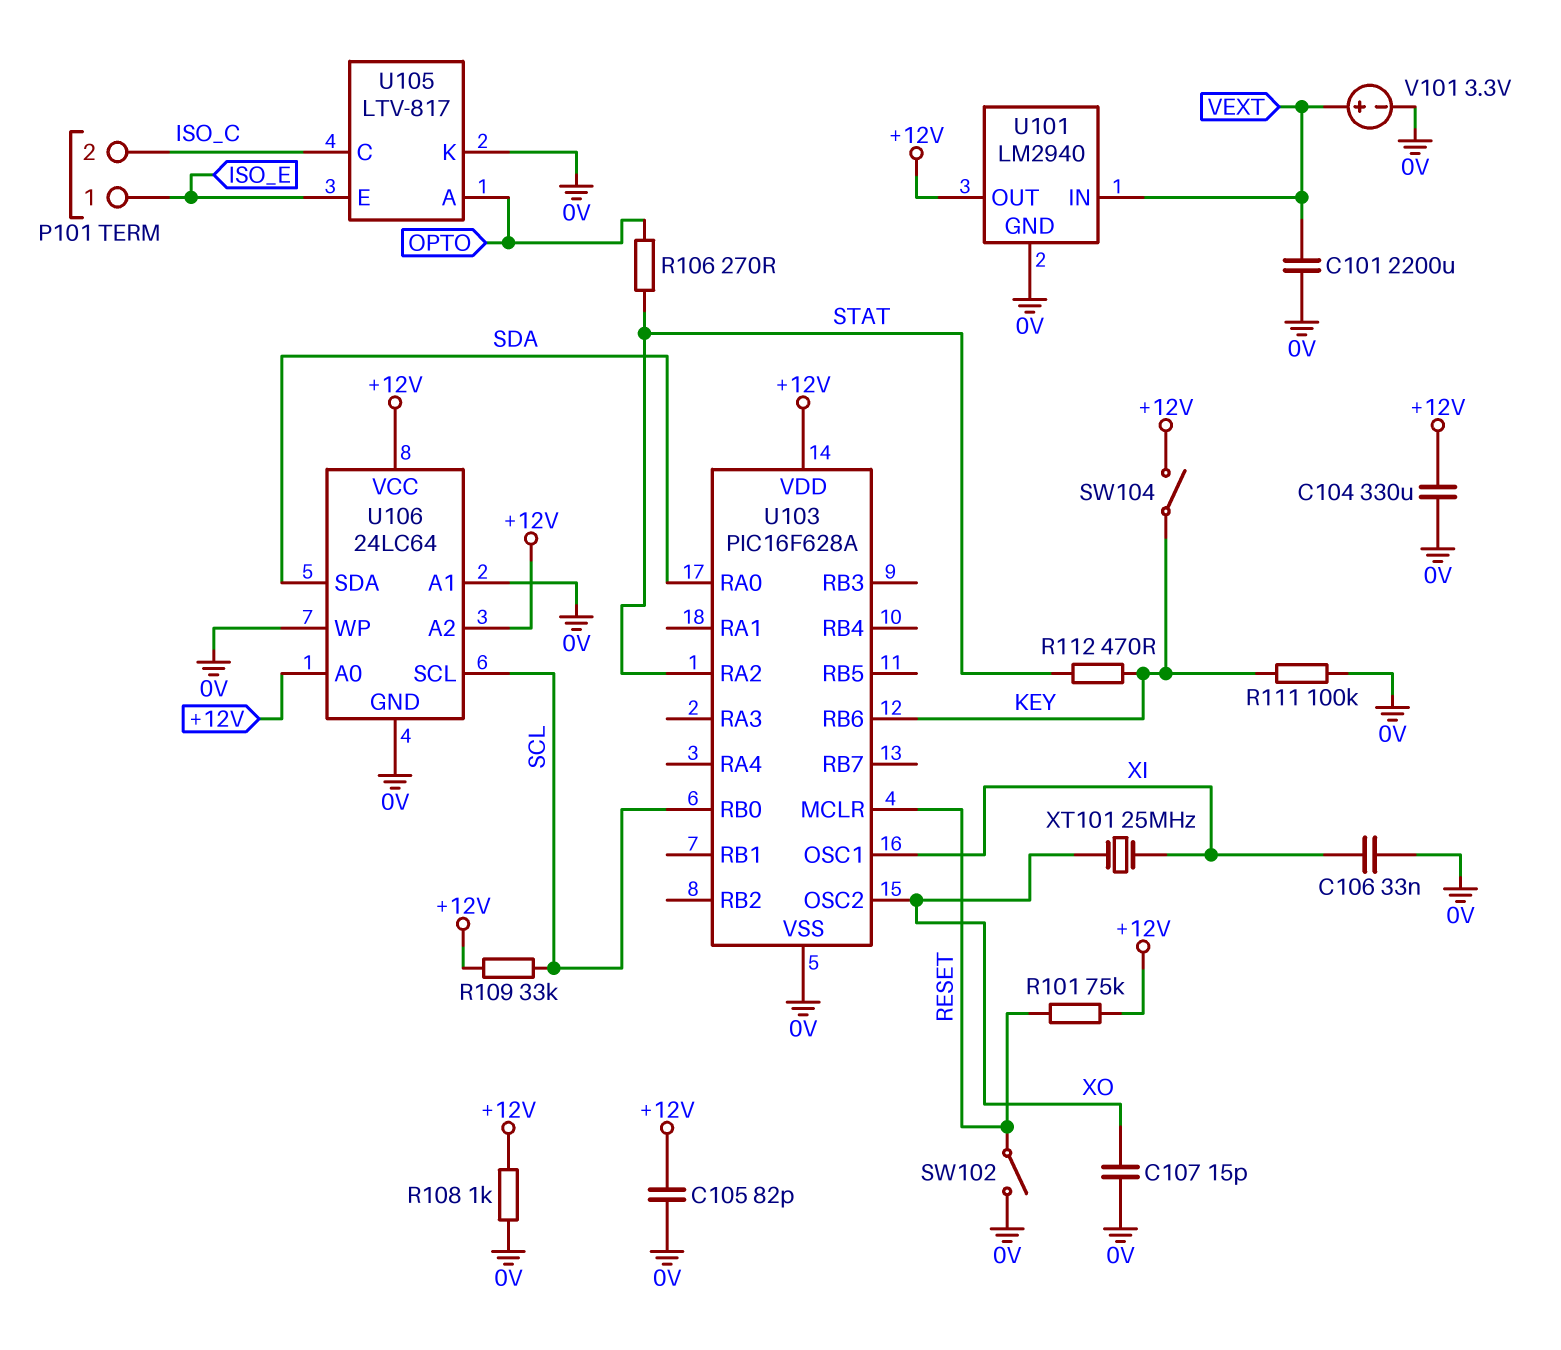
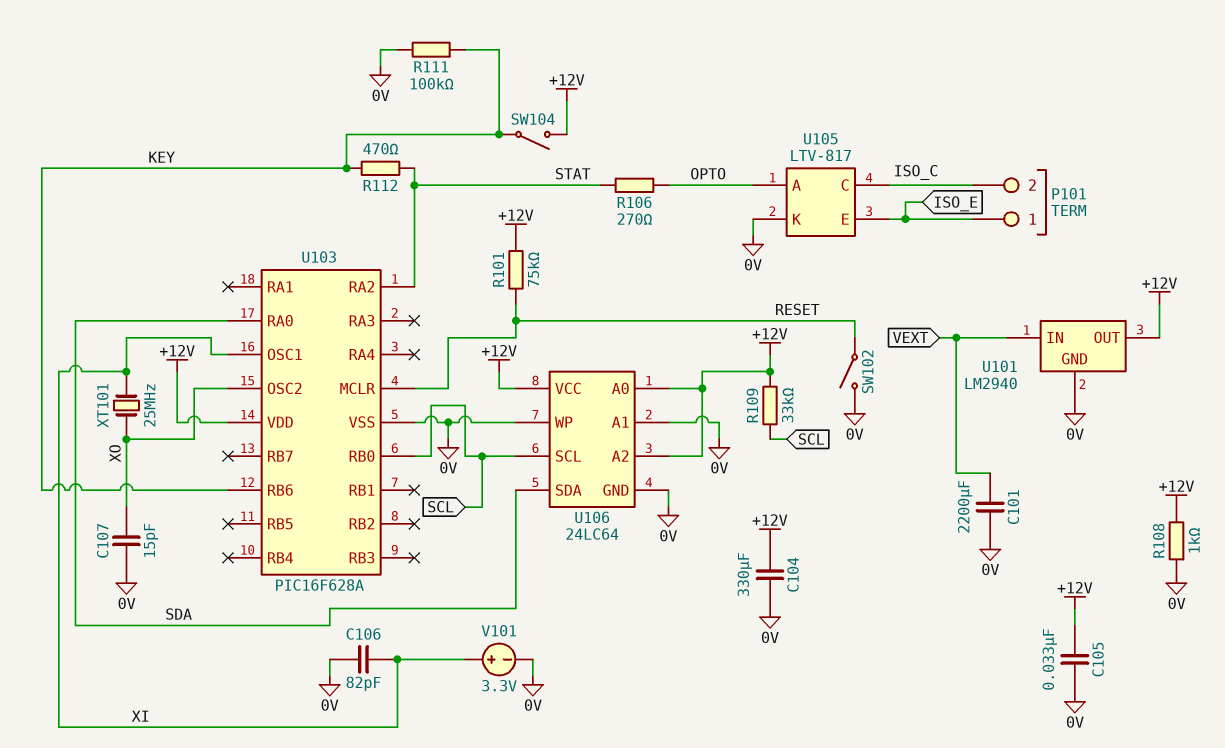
C105: 82pF (+12V, 0V) -> 33nF (+12V, 0V)
C106: 33nF (0V, XI) -> 82pF (0V, XI)
V101: 3.3V (plus VEXT, minus 0V) -> 3.3V (plus XI, minus 0V)

